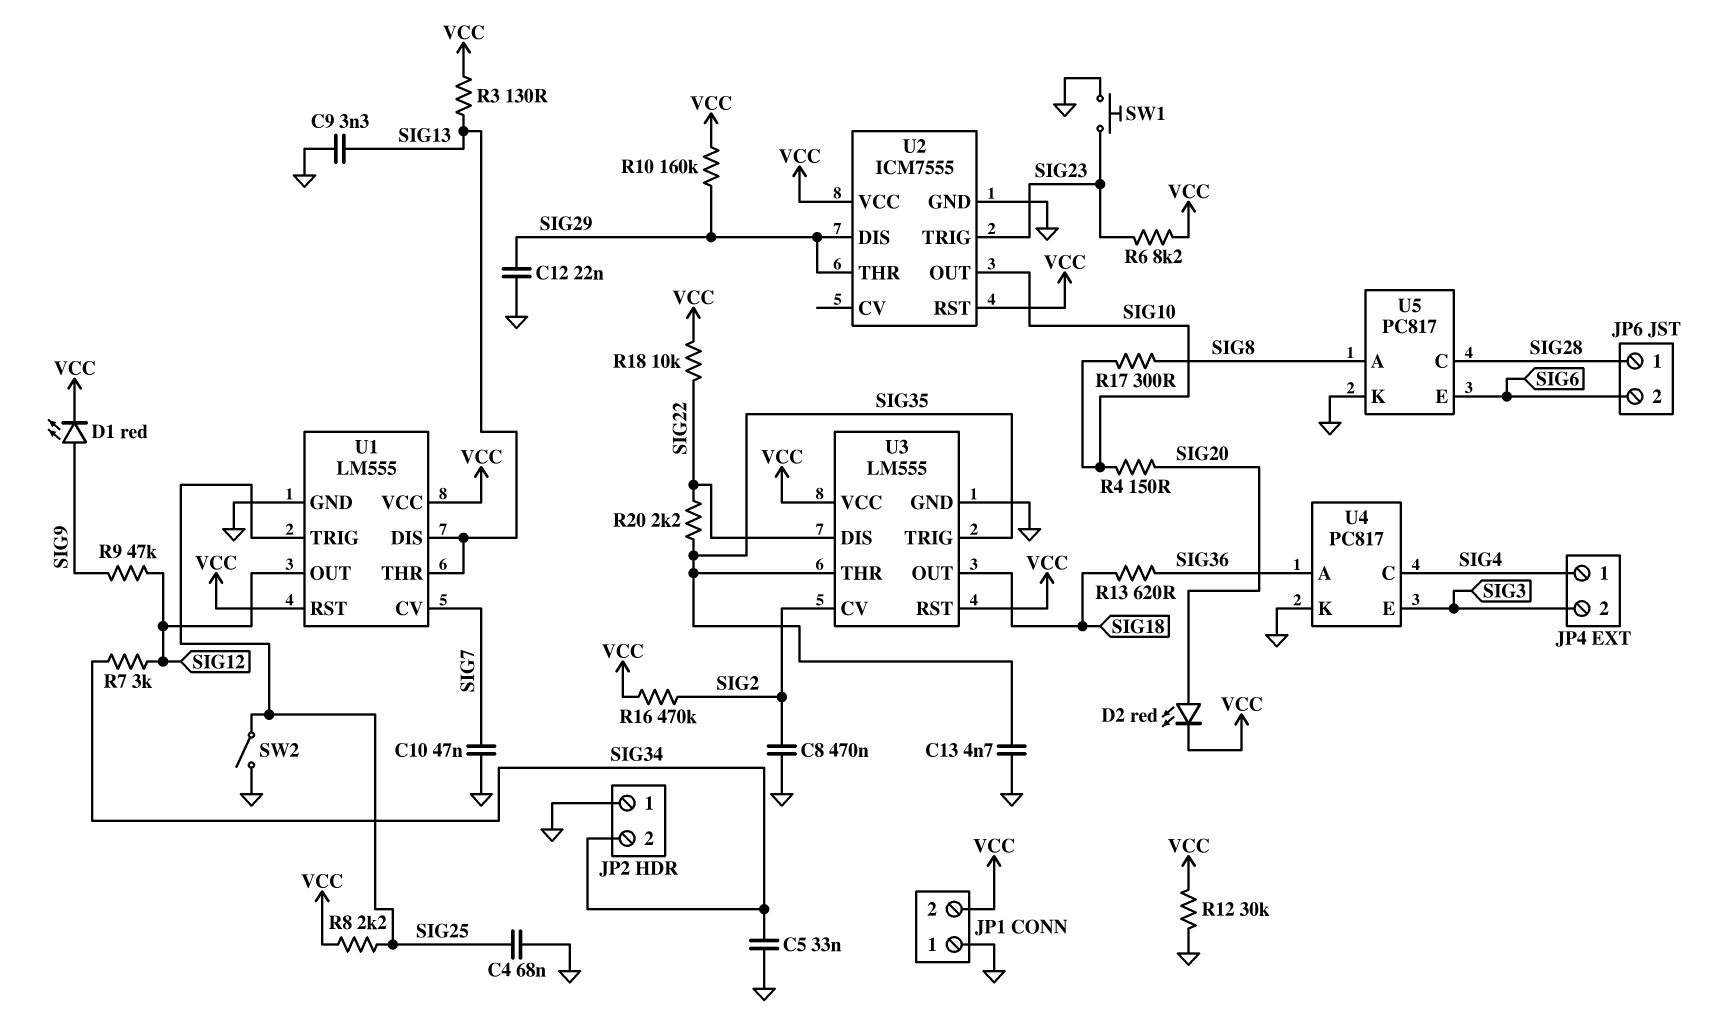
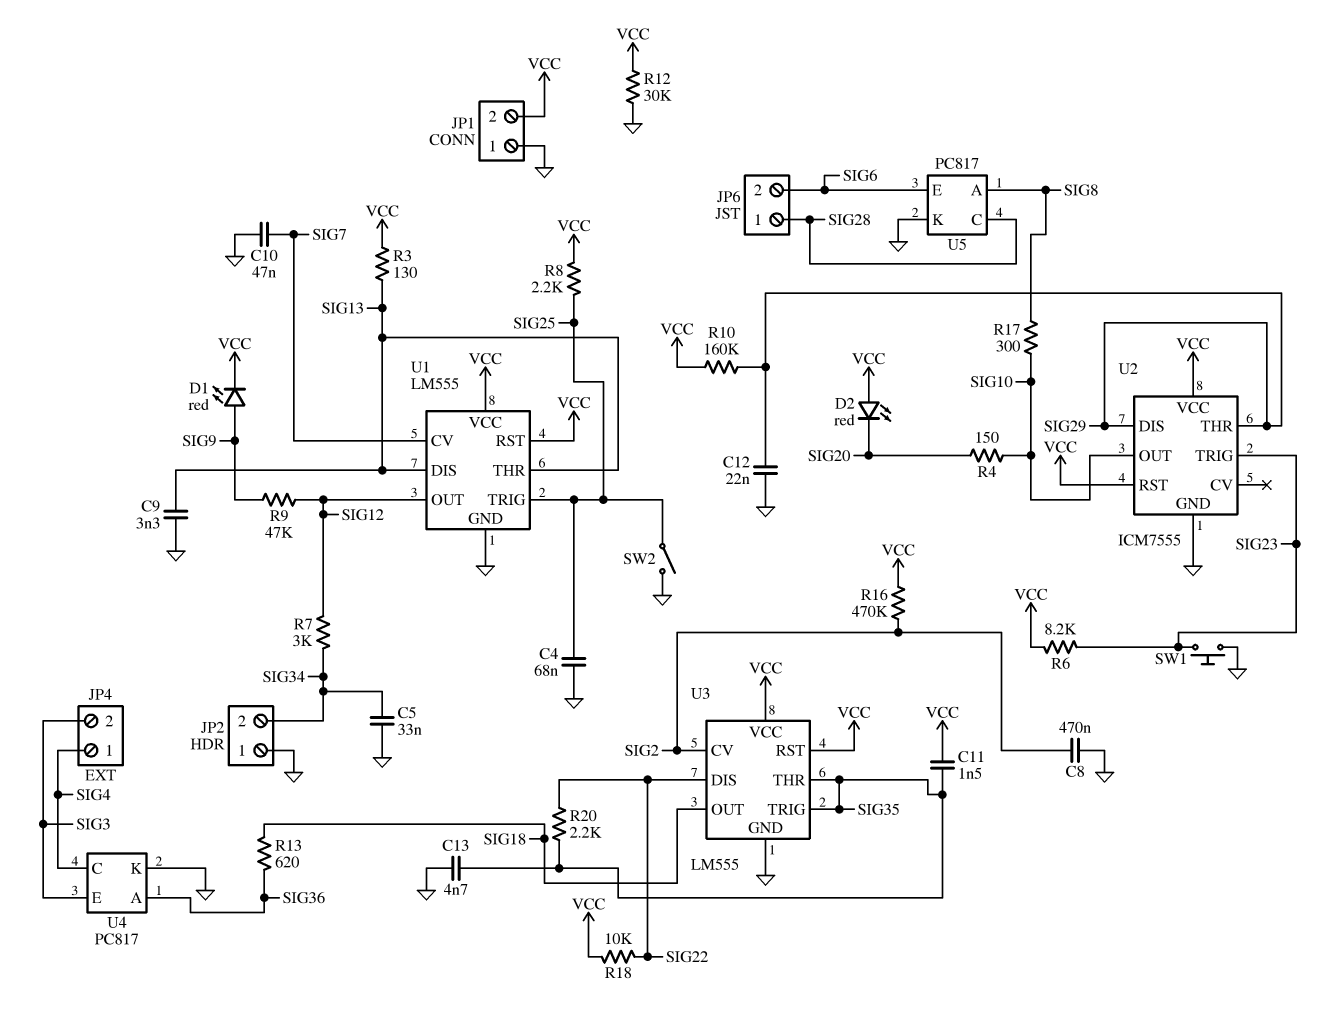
C11: none -> 1.5nF (SIG35, VCC)
D2: LED red (A SIG20, K VCC) -> LED red (A VCC, K SIG20)

